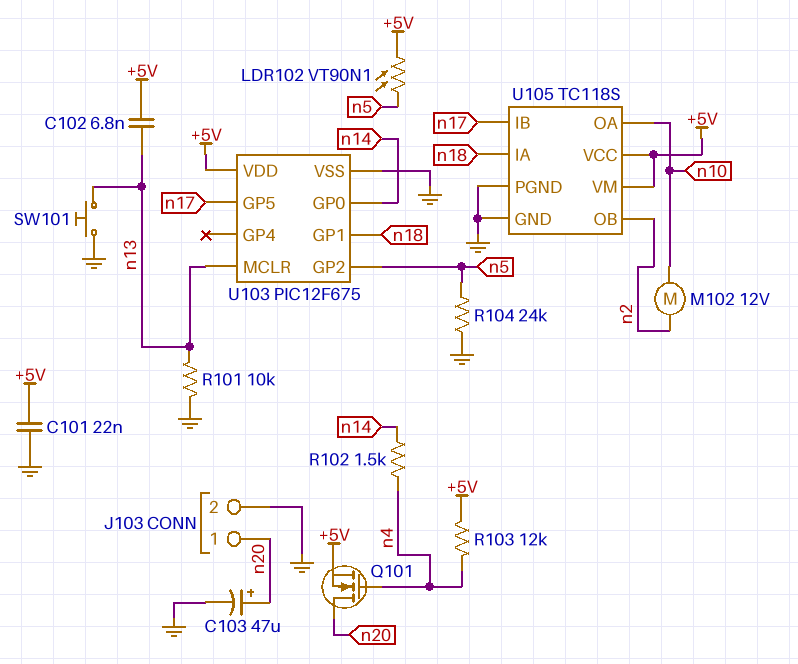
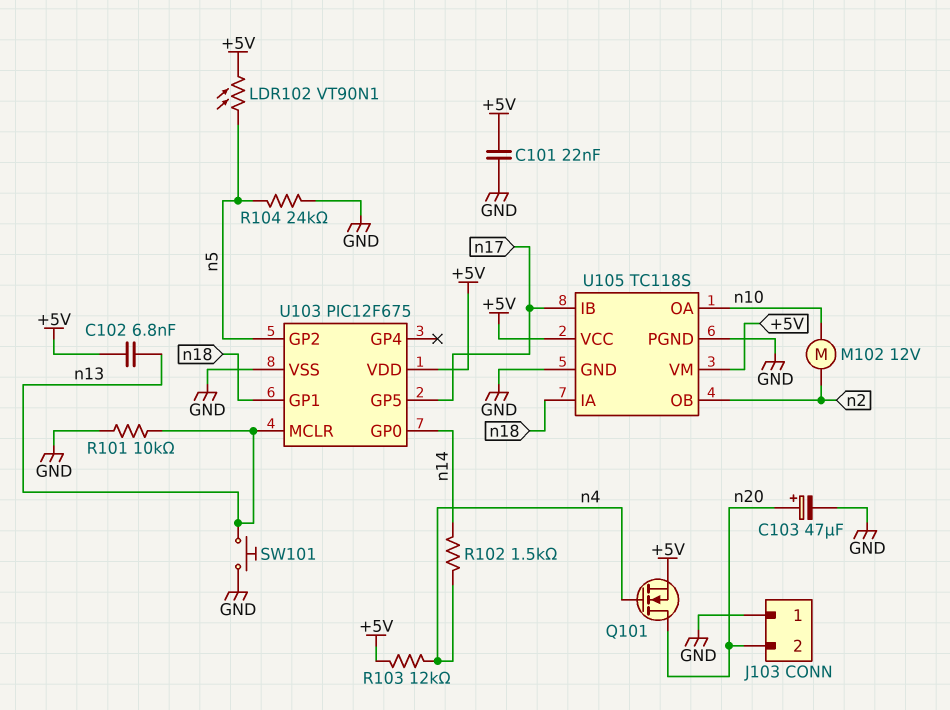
J103 pin 1: n20 -> GND
J103 pin 2: GND -> n20

